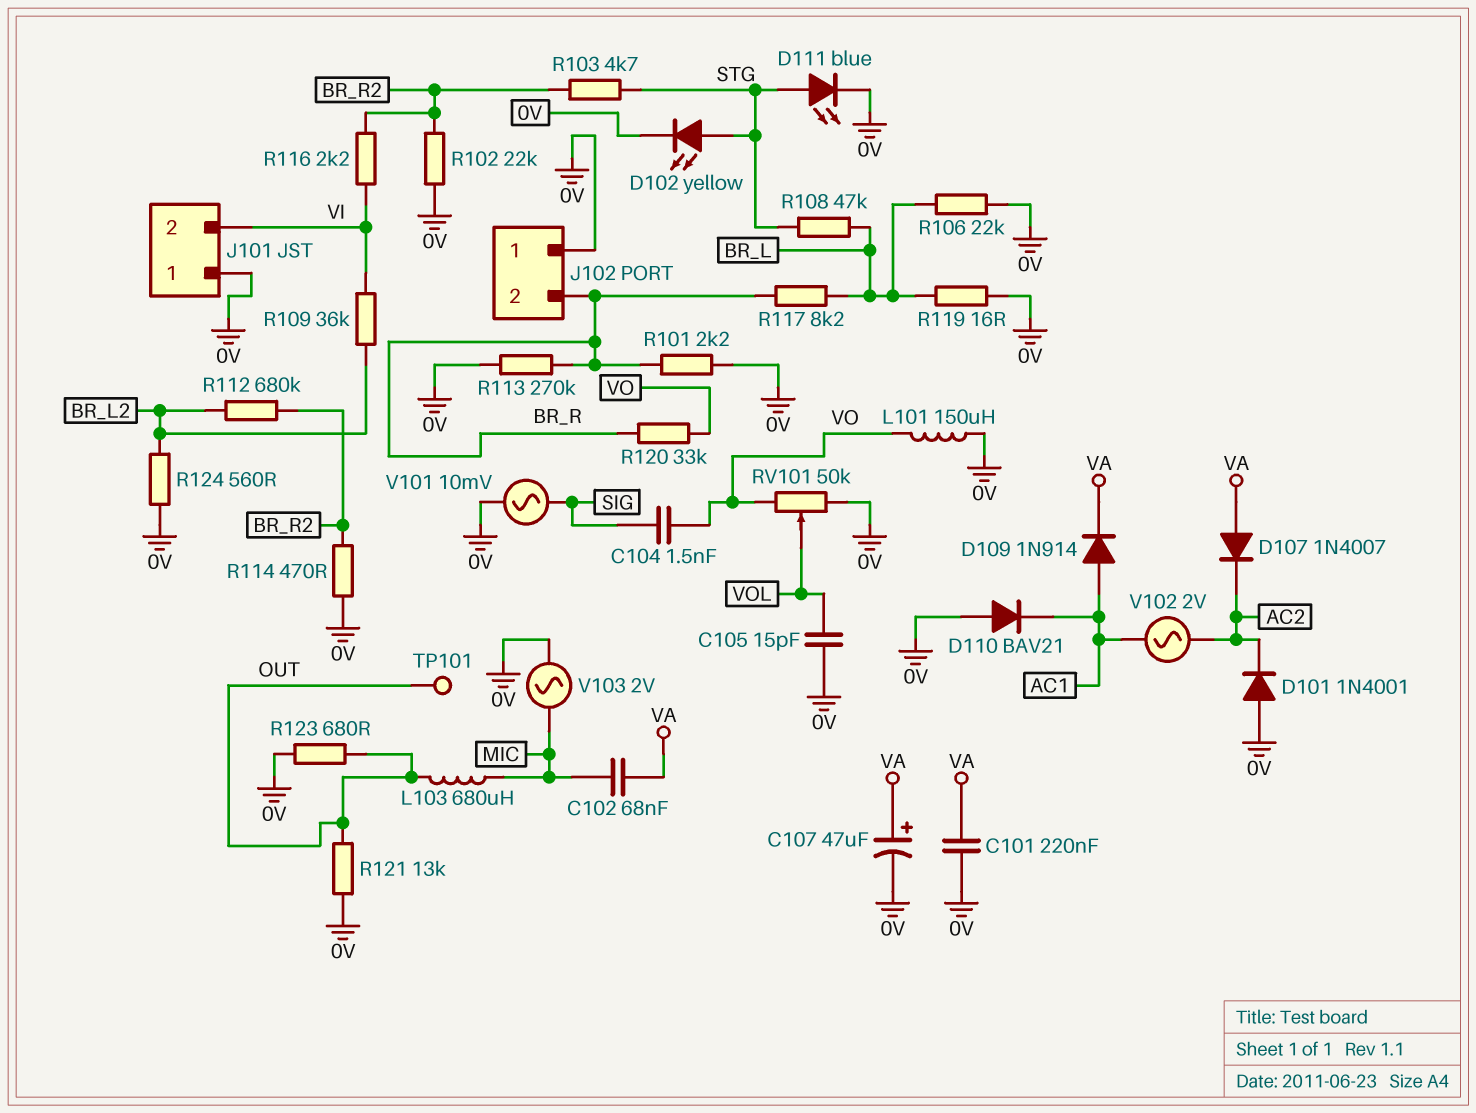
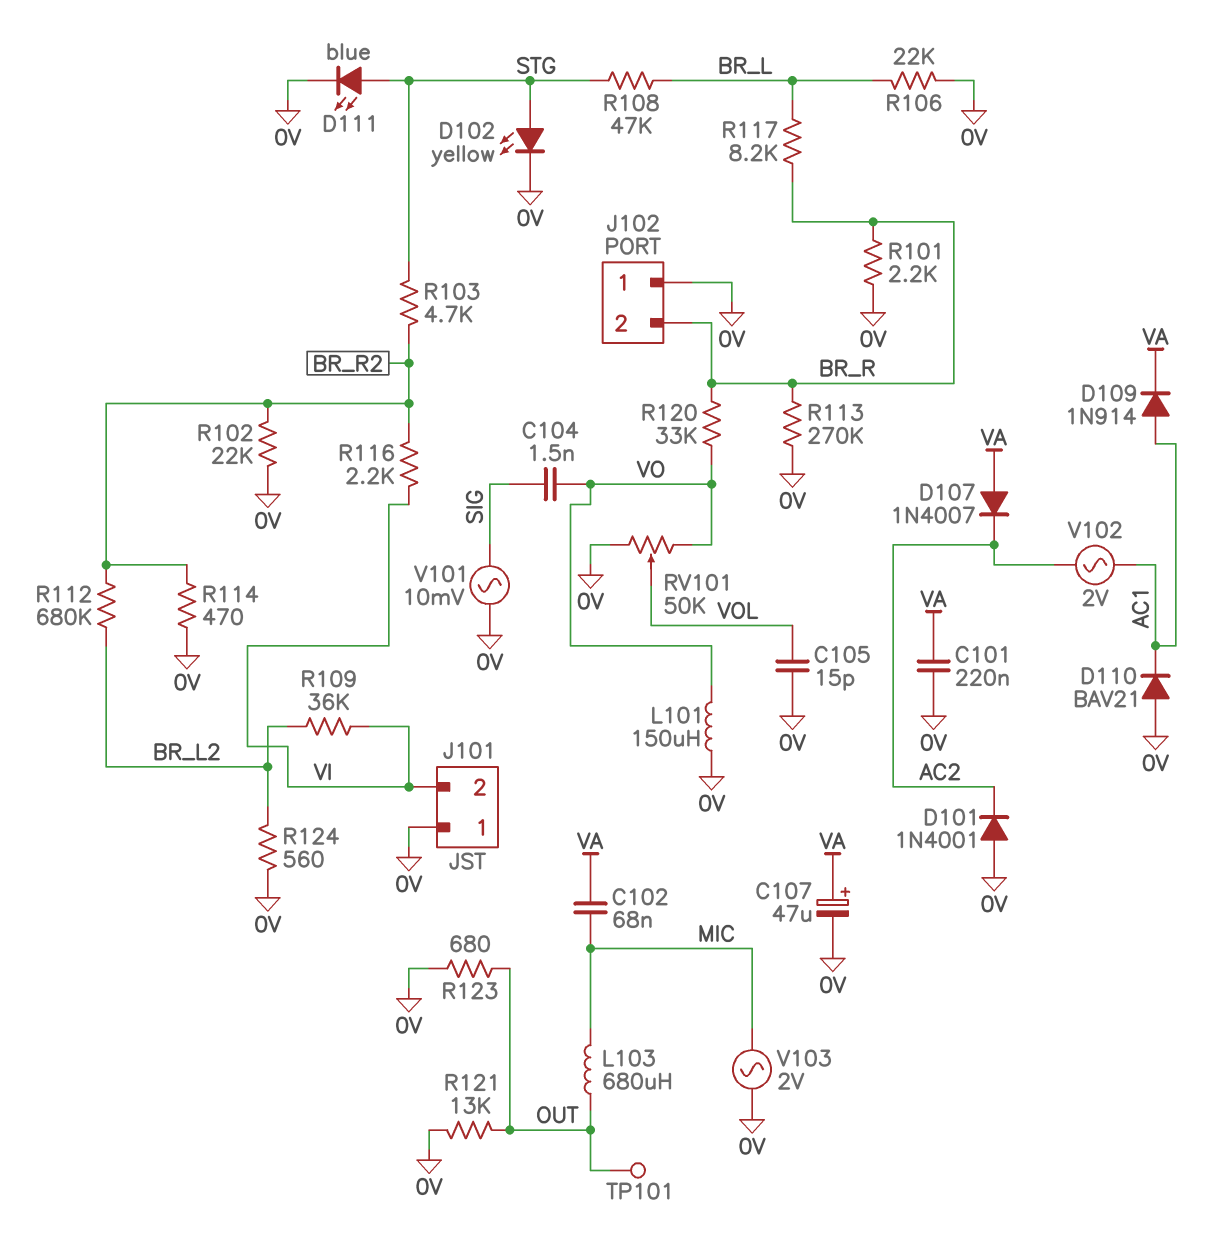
R119: 16 (0V, BR_L) -> none

